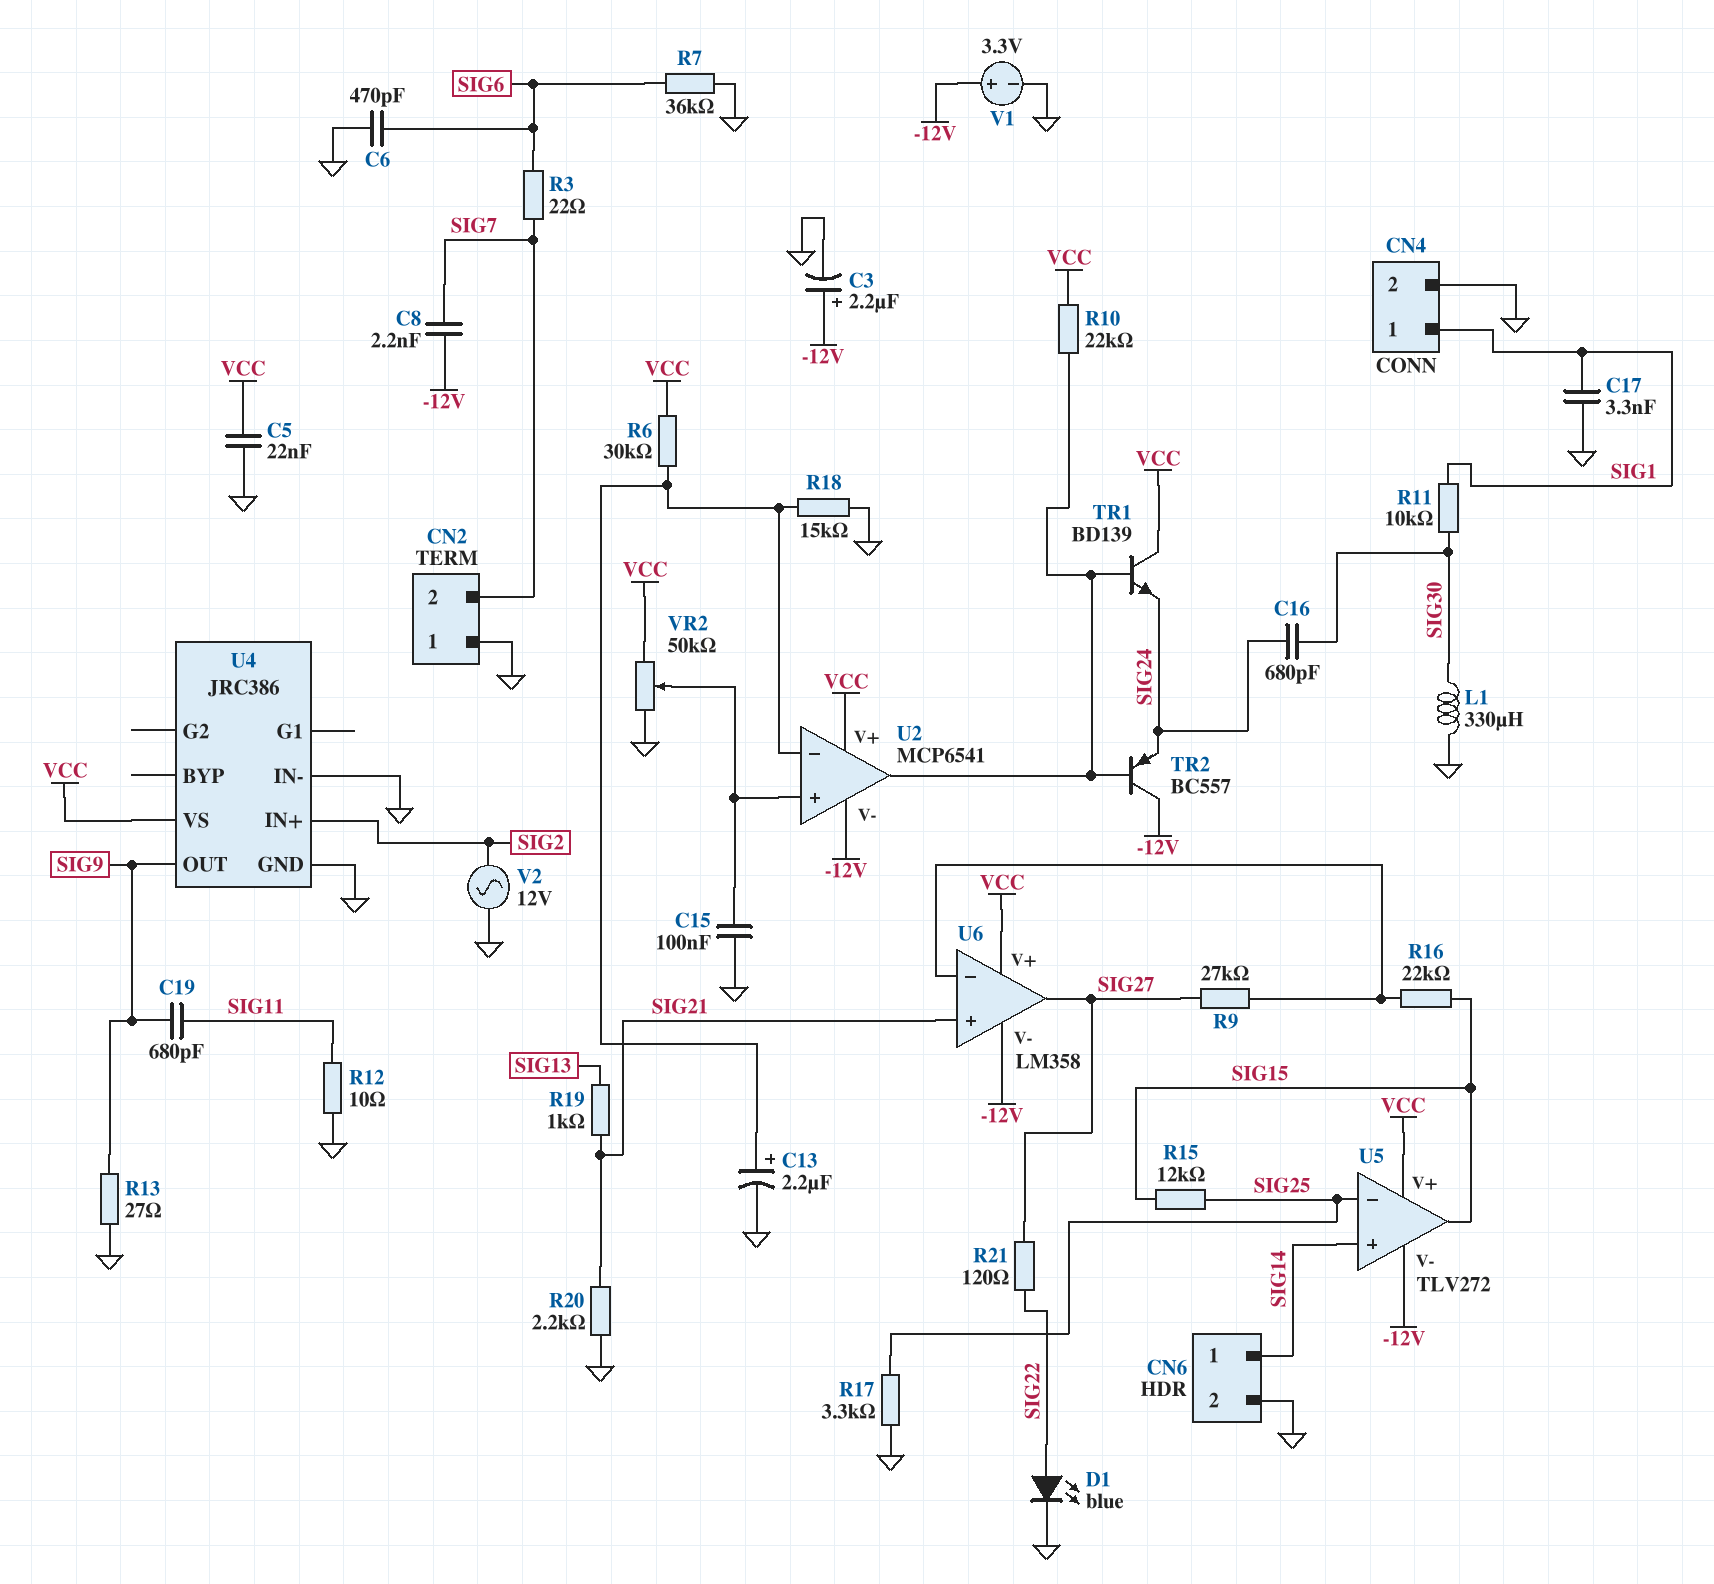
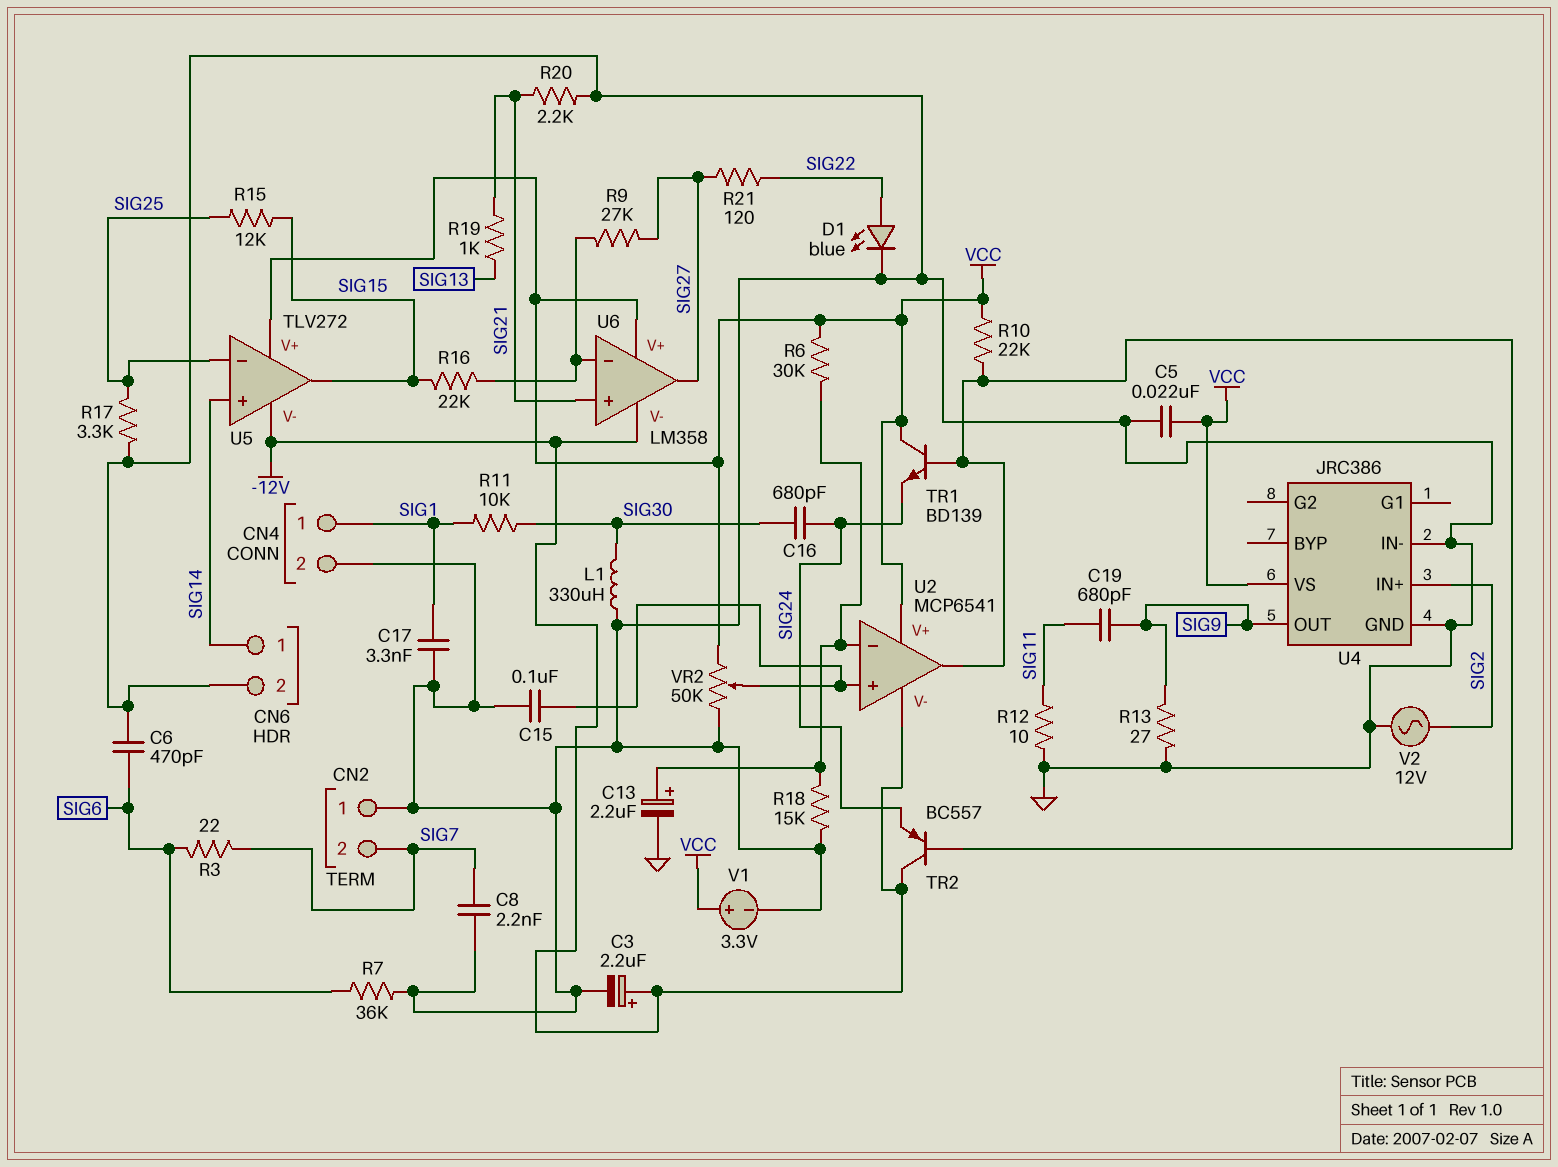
C8: 2.2nF (-12V, SIG7) -> 2.2nF (GND, SIG7)
V1: 3.3V (plus -12V, minus GND) -> 3.3V (plus VCC, minus GND)

